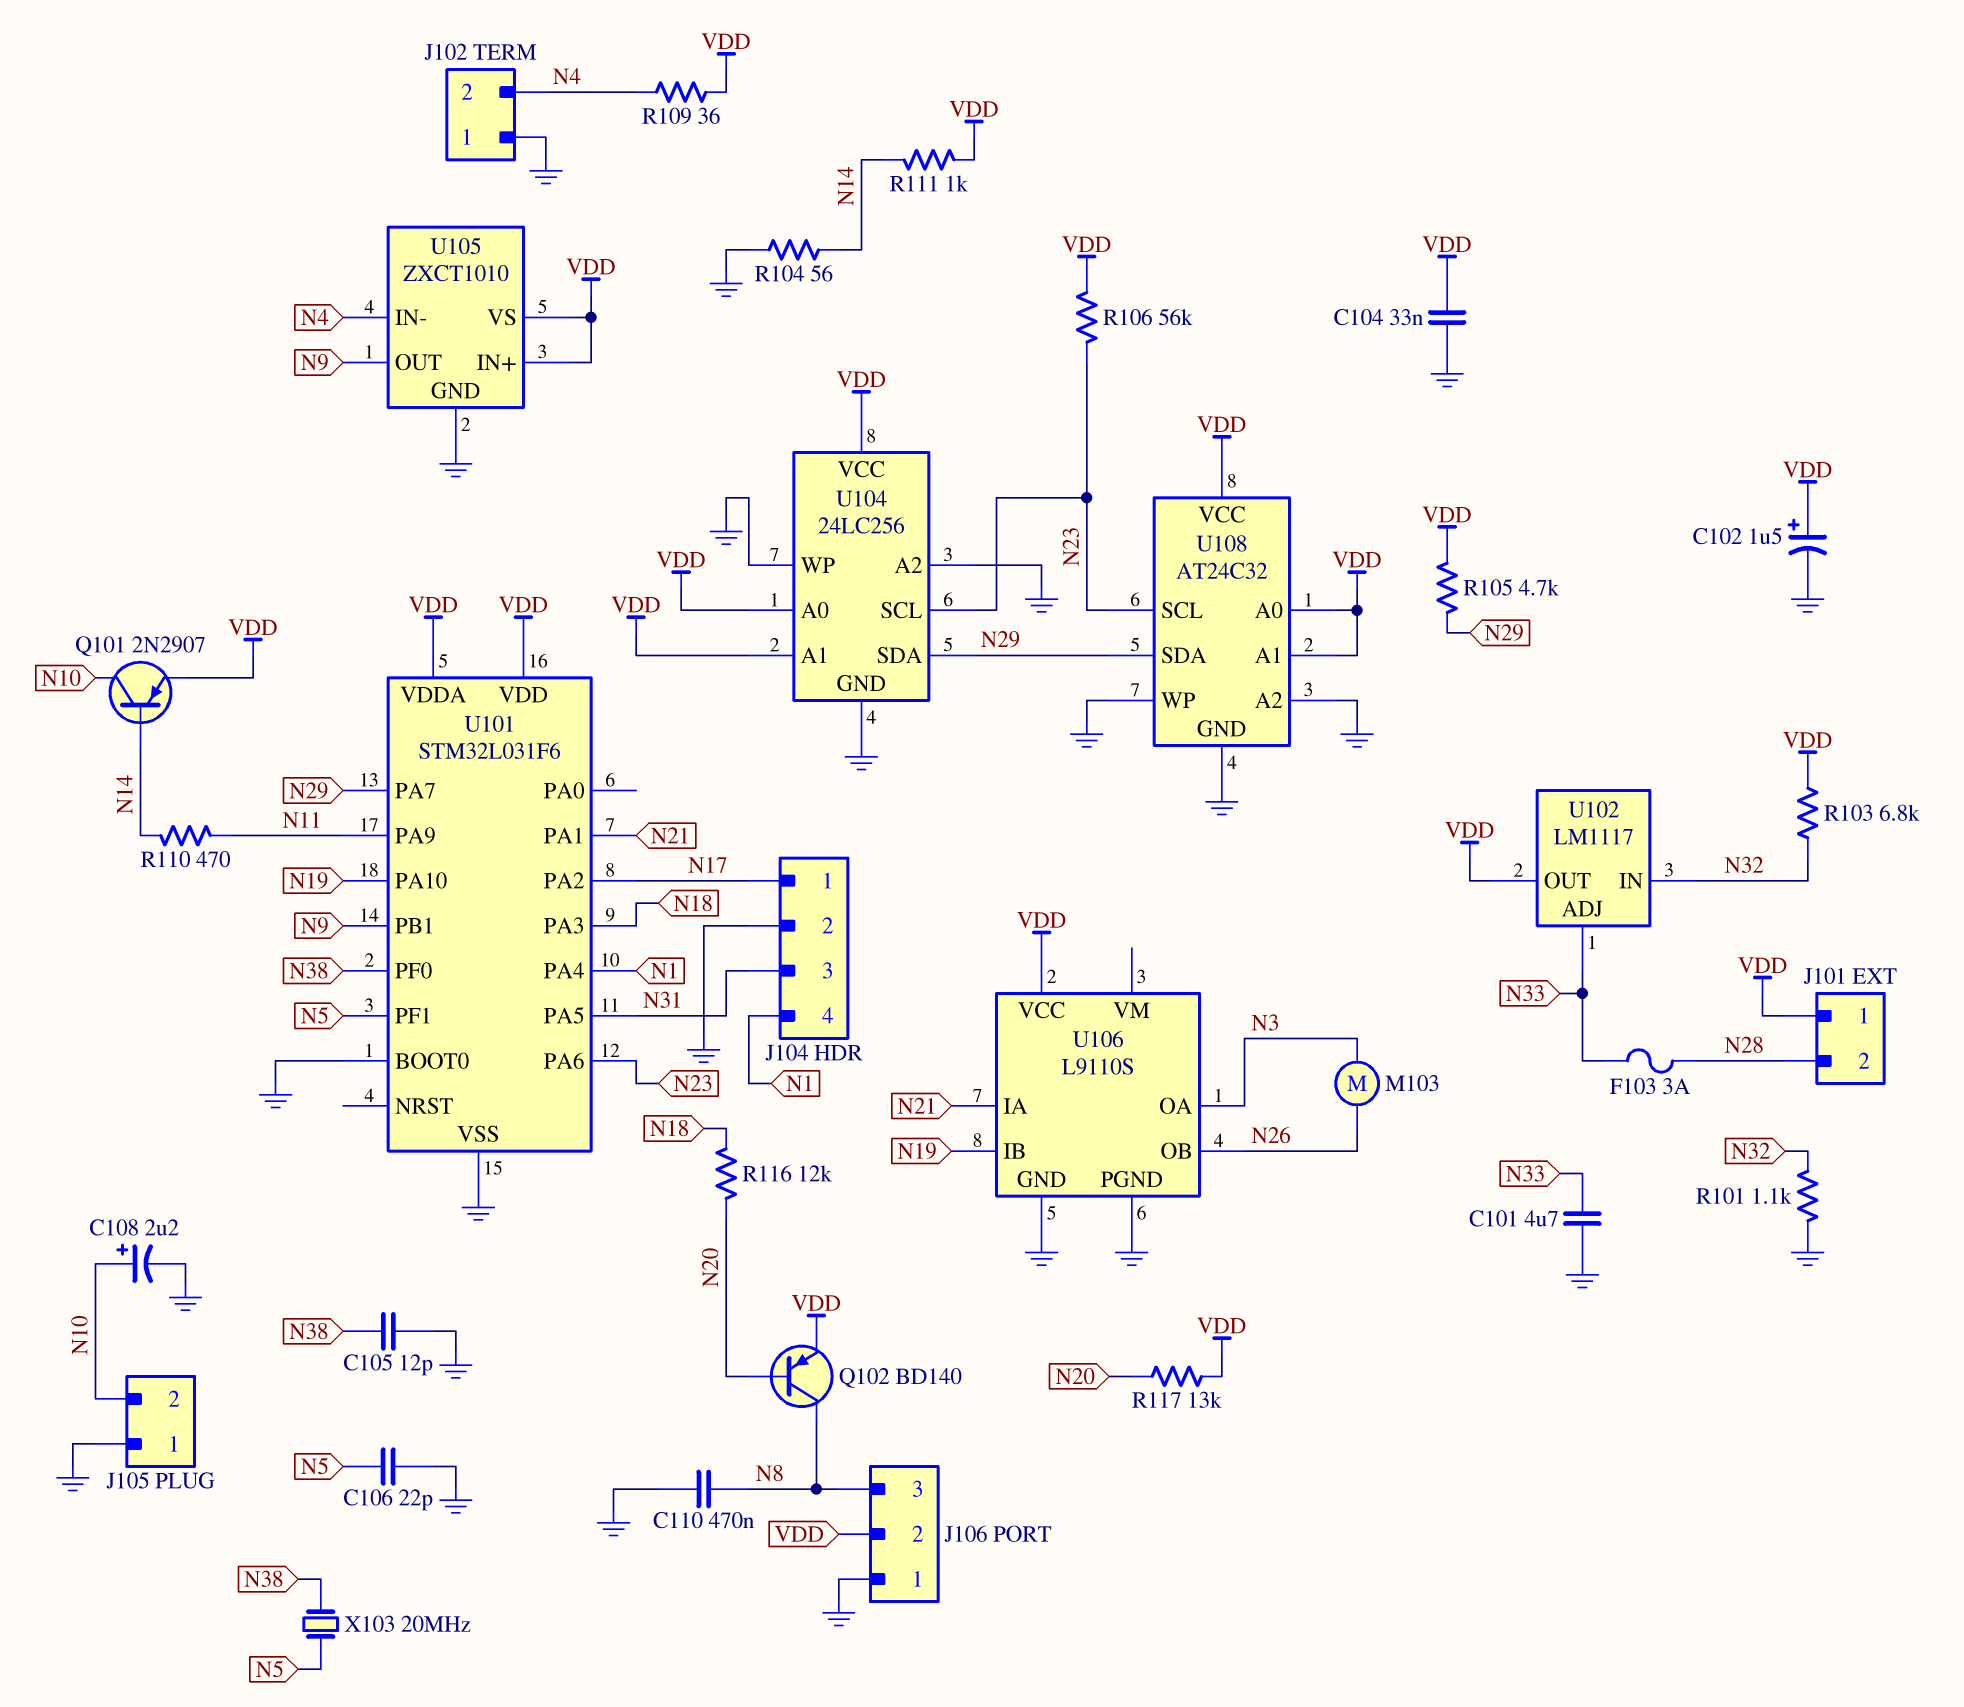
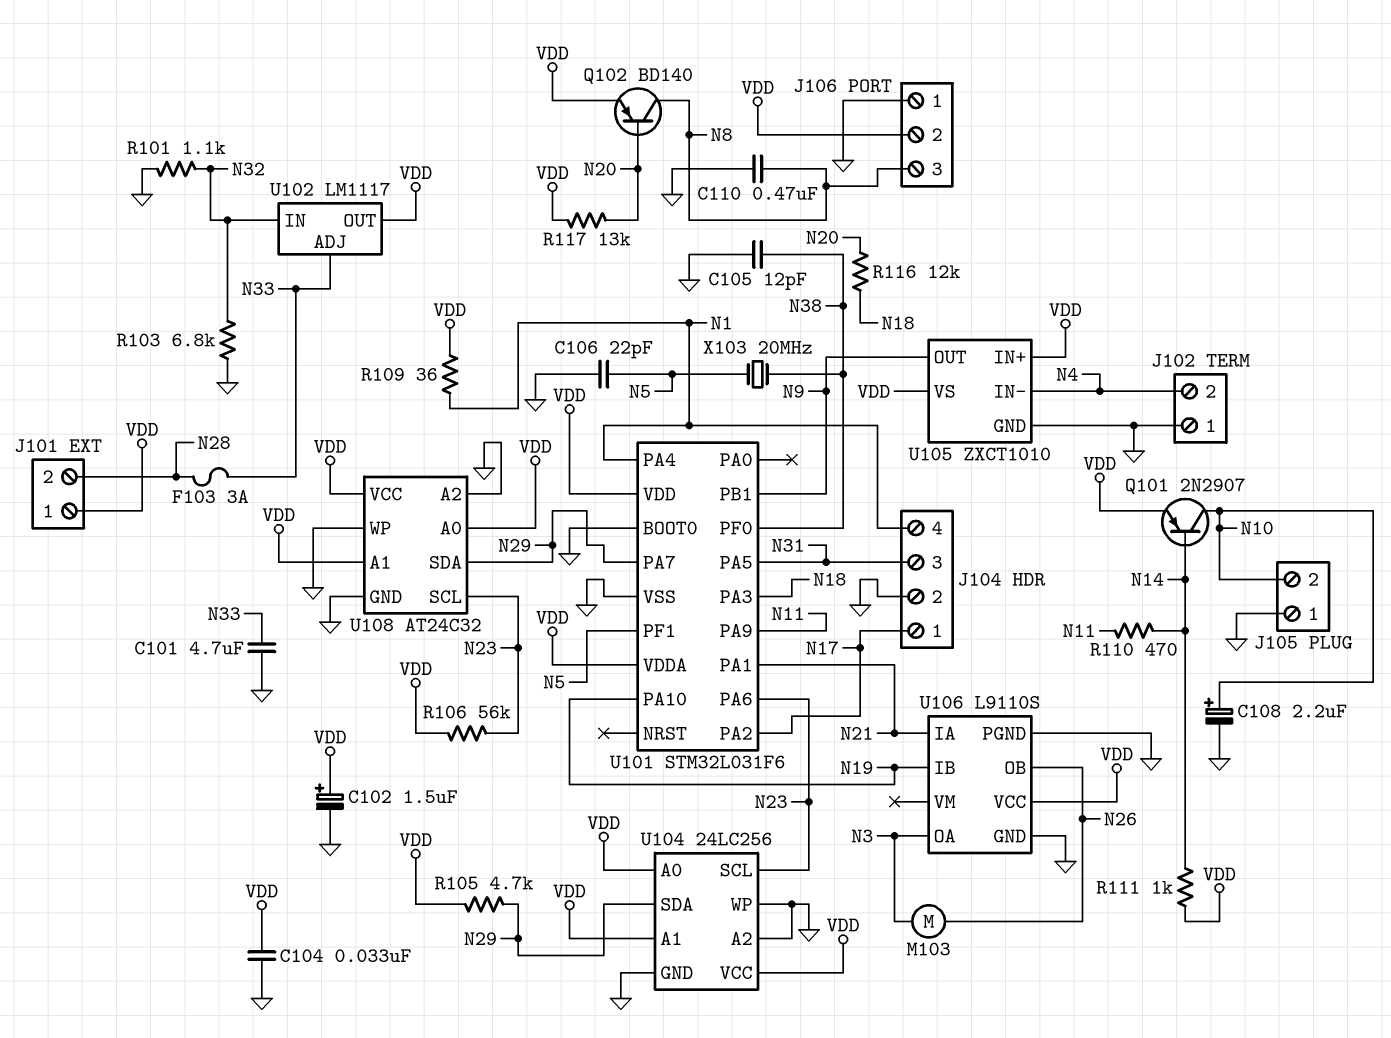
R103: 6.8k (N32, VDD) -> 6.8k (GND, N32)
R104: 56 (GND, N14) -> none
R109: 36 (N4, VDD) -> 36 (N1, VDD)

